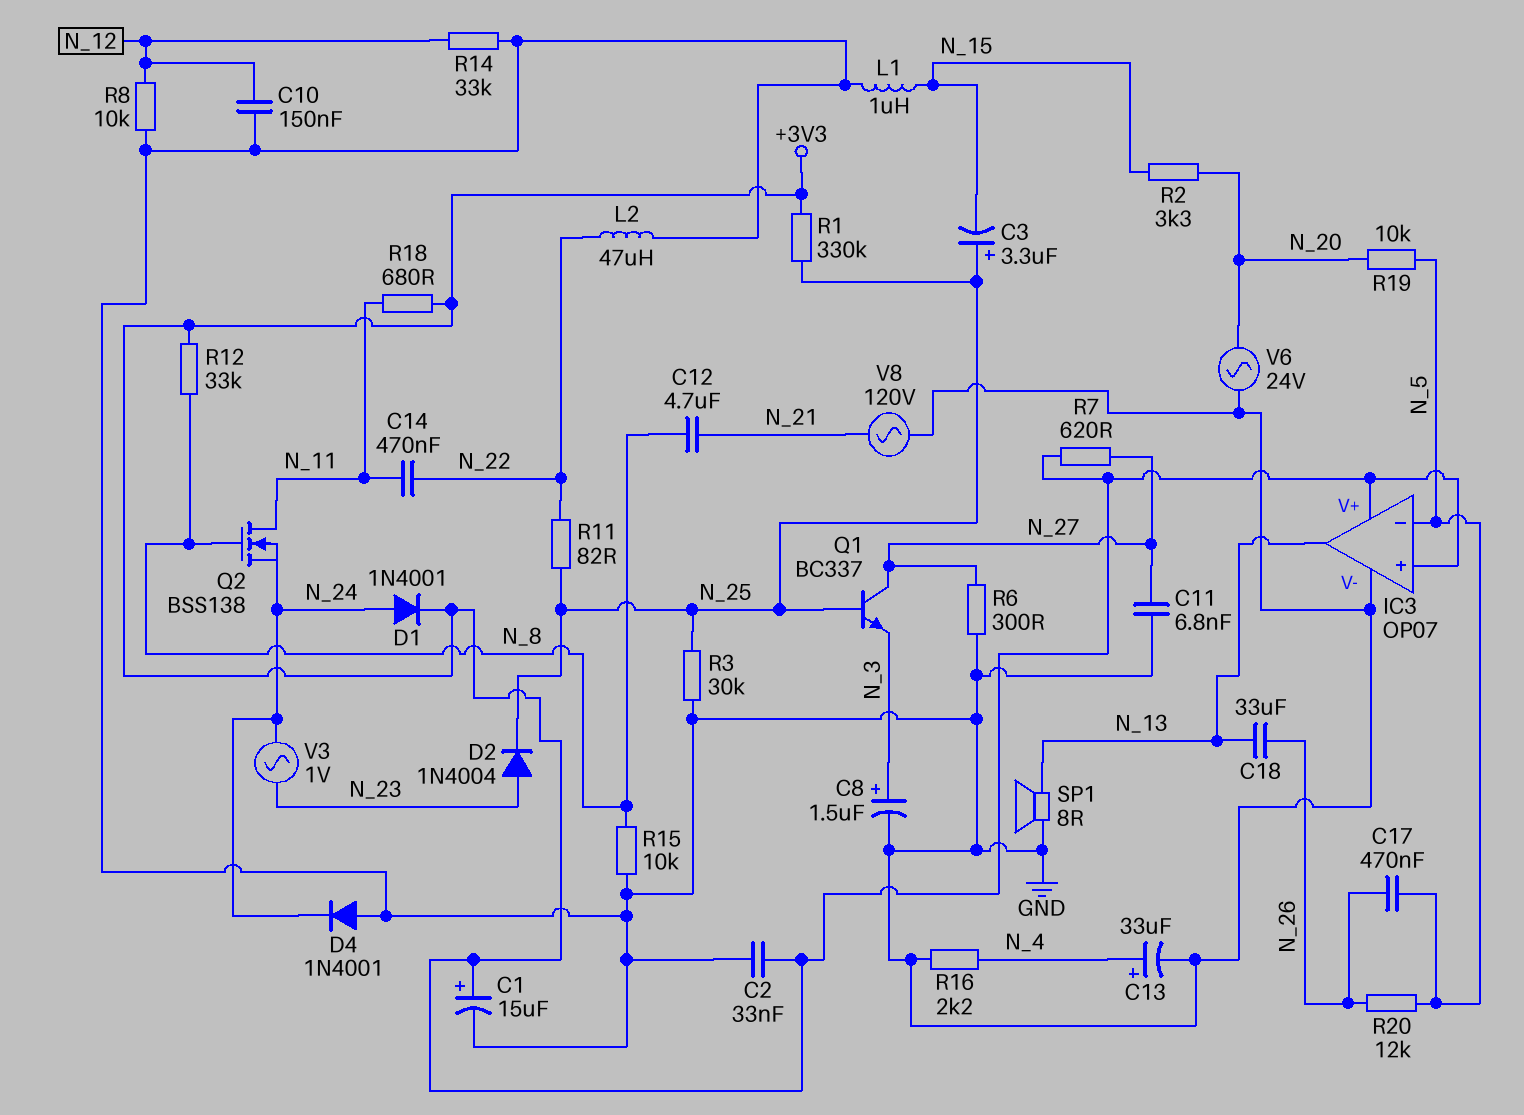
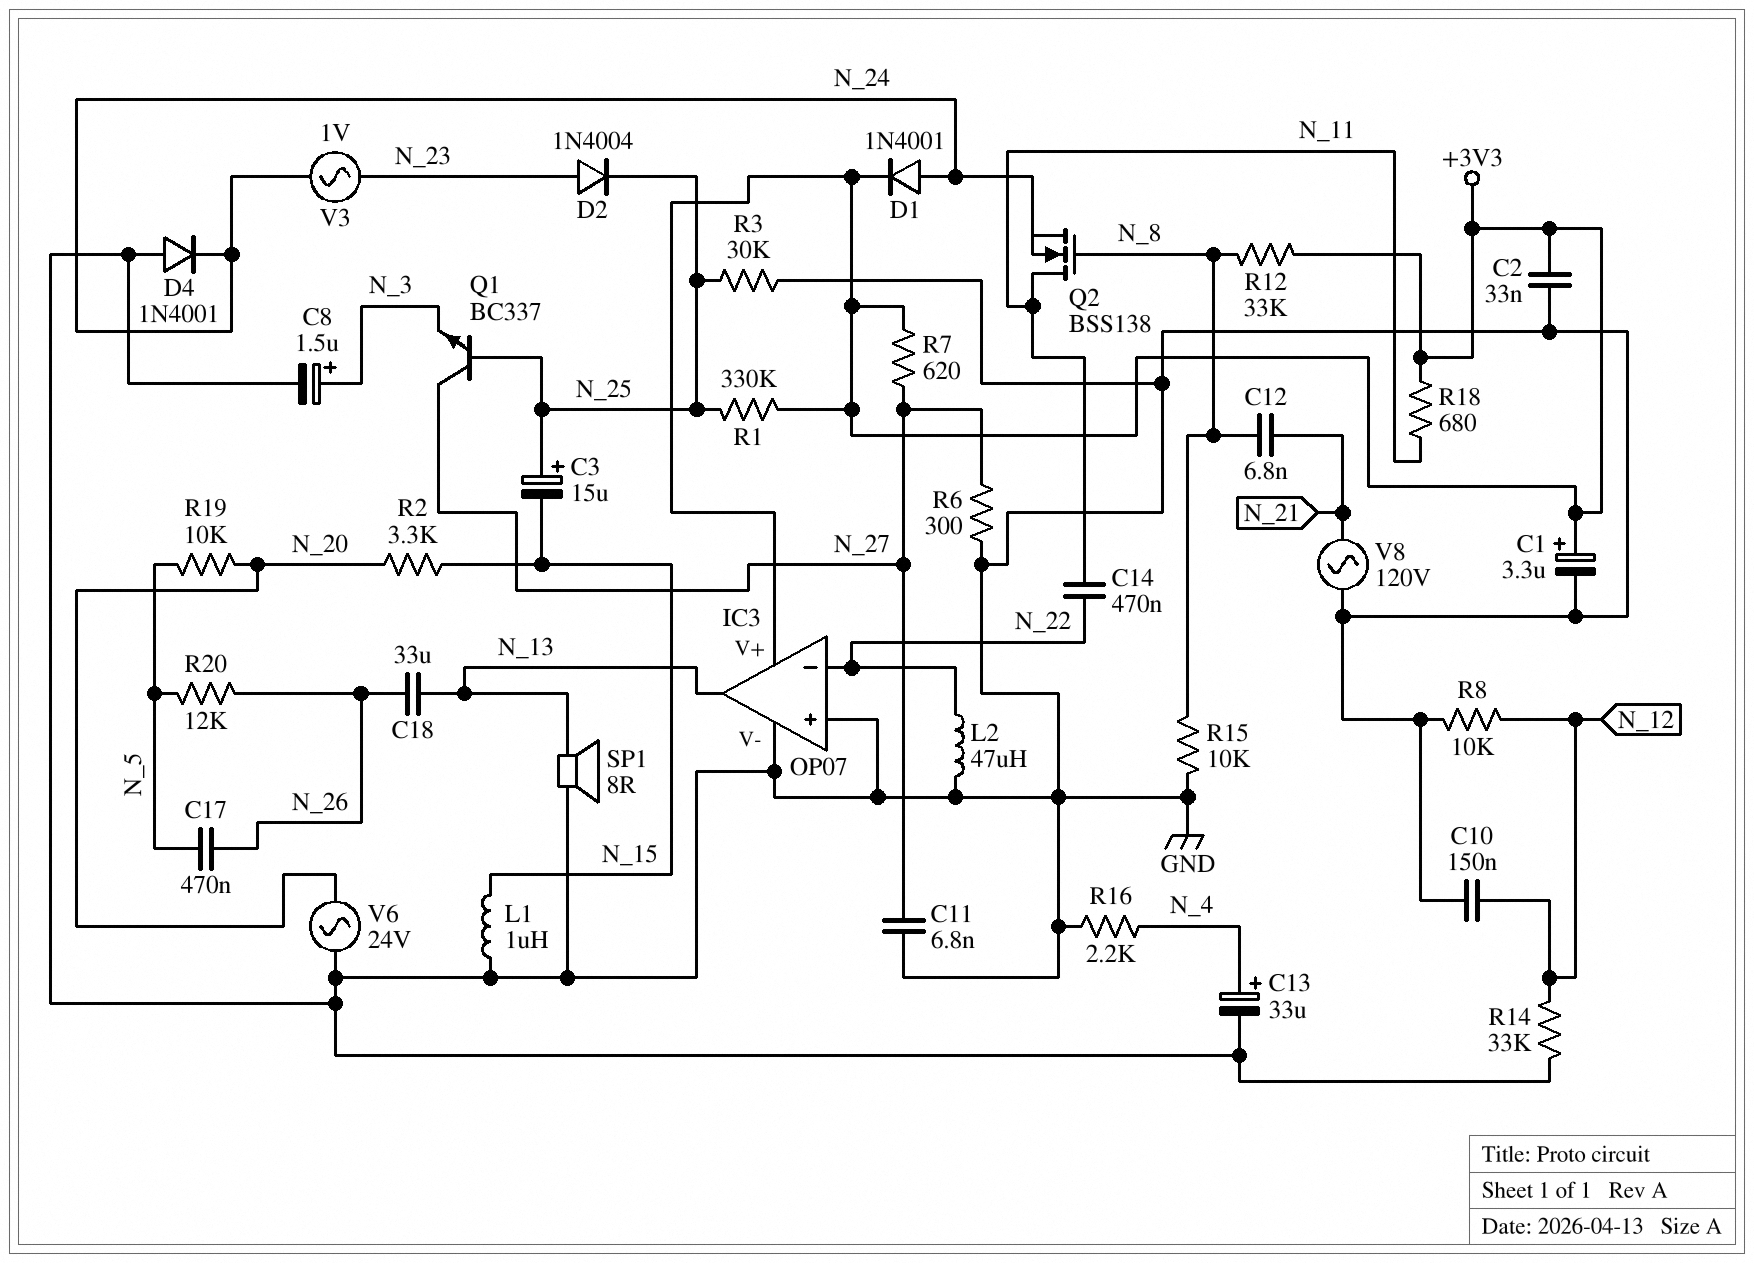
C1: 15uF (plus +3V3, minus GND) -> 3.3uF (plus +3V3, minus GND)
C3: 3.3uF (plus N_25, minus N_15) -> 15uF (plus N_25, minus N_15)
C12: 4.7uF (N_8, N_21) -> 6.8nF (N_8, N_21)
IC3 pin in+: +3V3 -> GND
IC3 pin in-: N_5 -> N_22
R11: 82 (N_22, N_25) -> none

